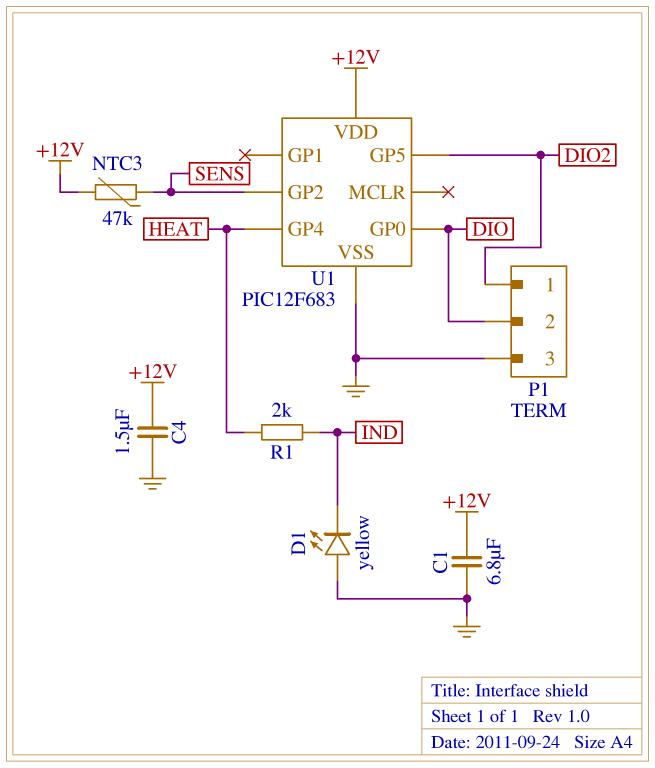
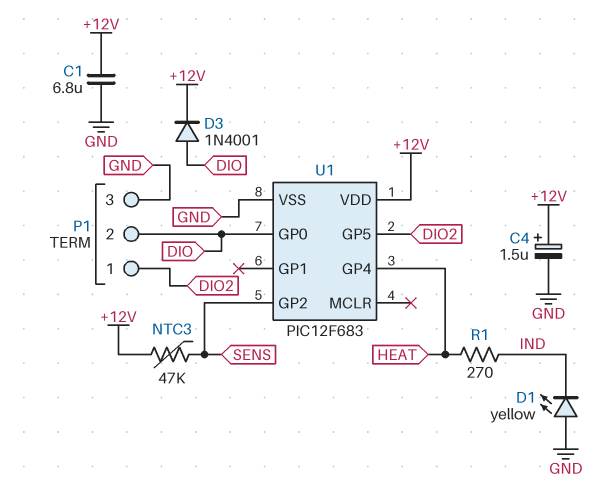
C4: 1.5uF (+12V, GND) -> 1.5uF (plus +12V, minus GND)
D3: none -> diode 1N4001 (A DIO, K +12V)
R1: 2k (HEAT, IND) -> 270 (HEAT, IND)

